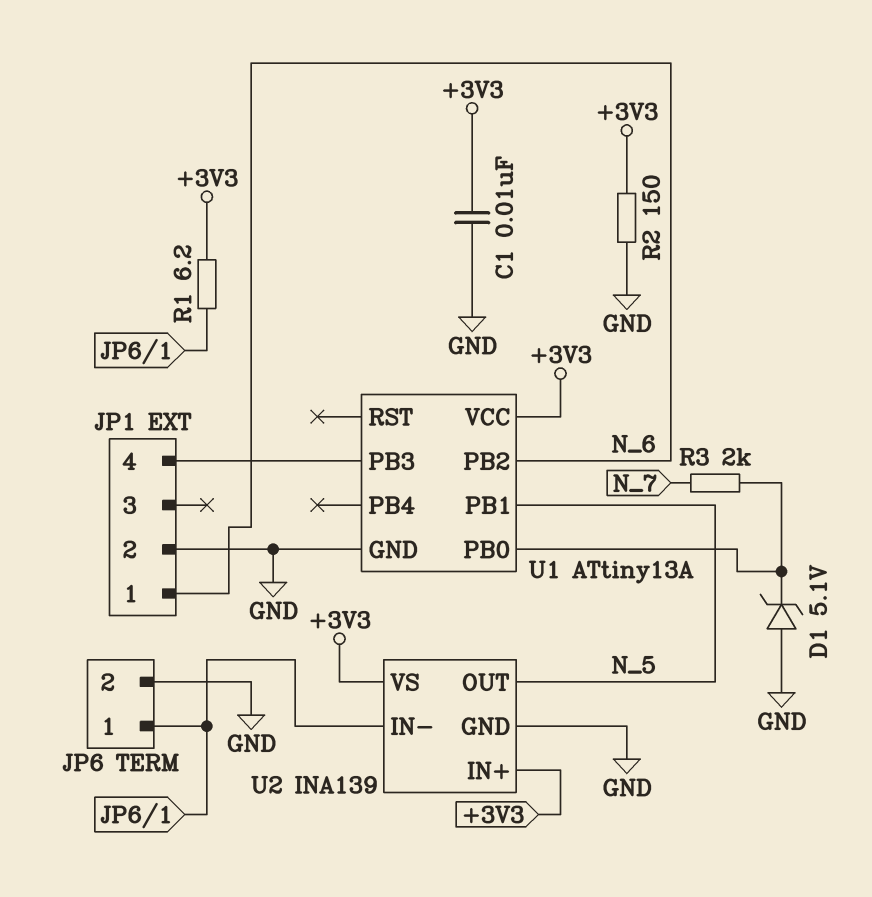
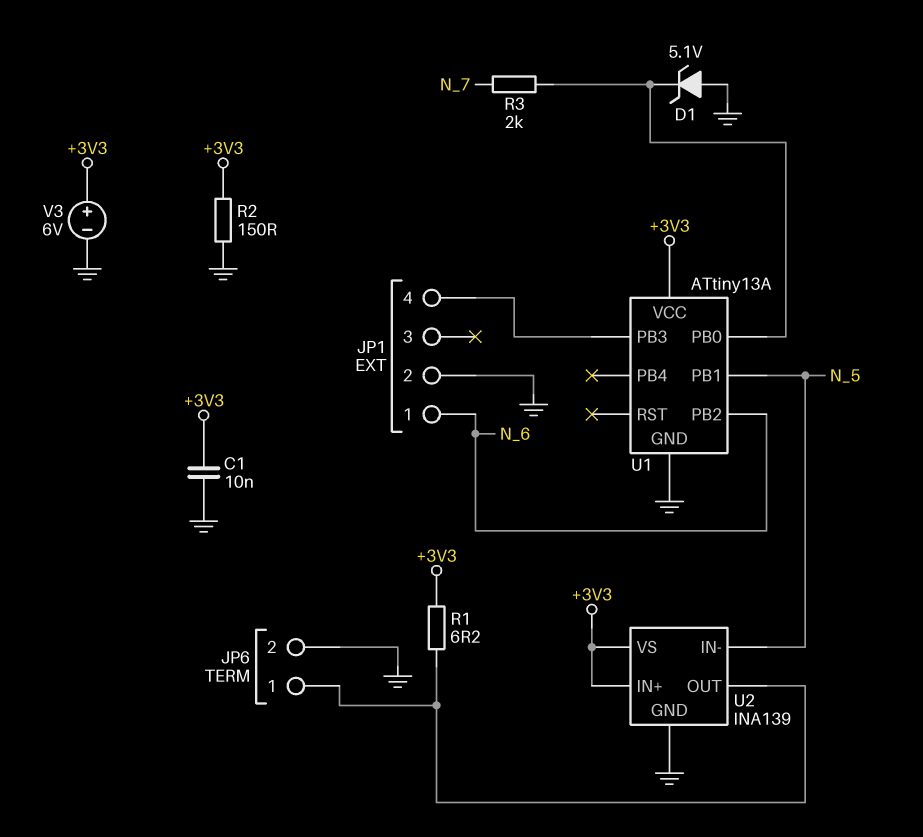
U2 pin IN-: JP6/1 -> N_5
U2 pin OUT: N_5 -> JP6/1
V3: none -> 6V (plus +3V3, minus GND)

